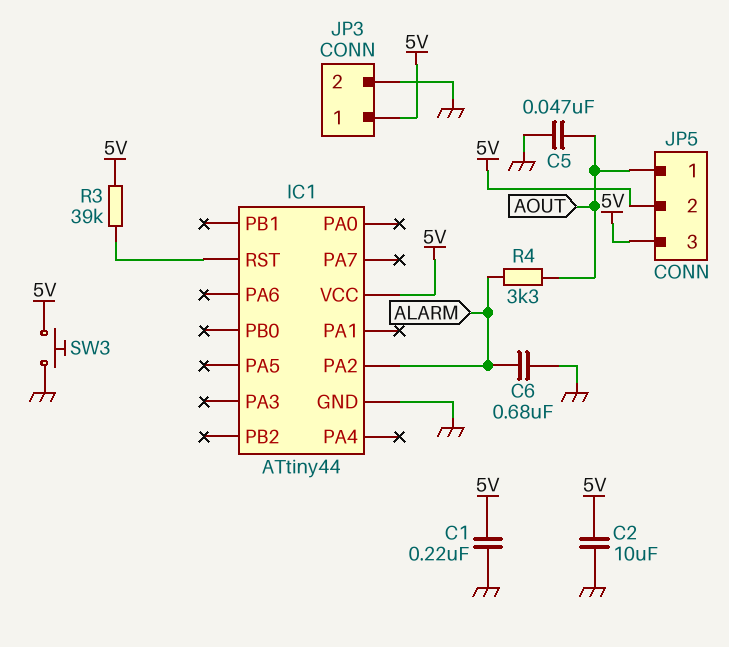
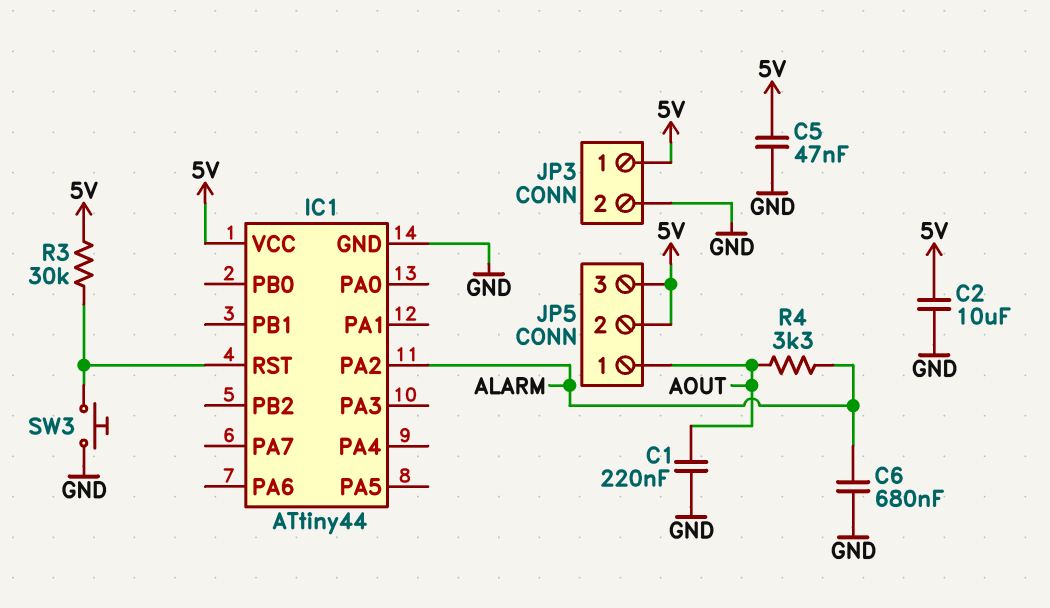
C1: 220nF (5V, GND) -> 220nF (AOUT, GND)
C5: 47nF (AOUT, GND) -> 47nF (5V, GND)
R3: 39k (5V, IC1/RST) -> 30k (5V, IC1/RST)
SW3: button (5V, GND) -> button (GND, IC1/RST)

